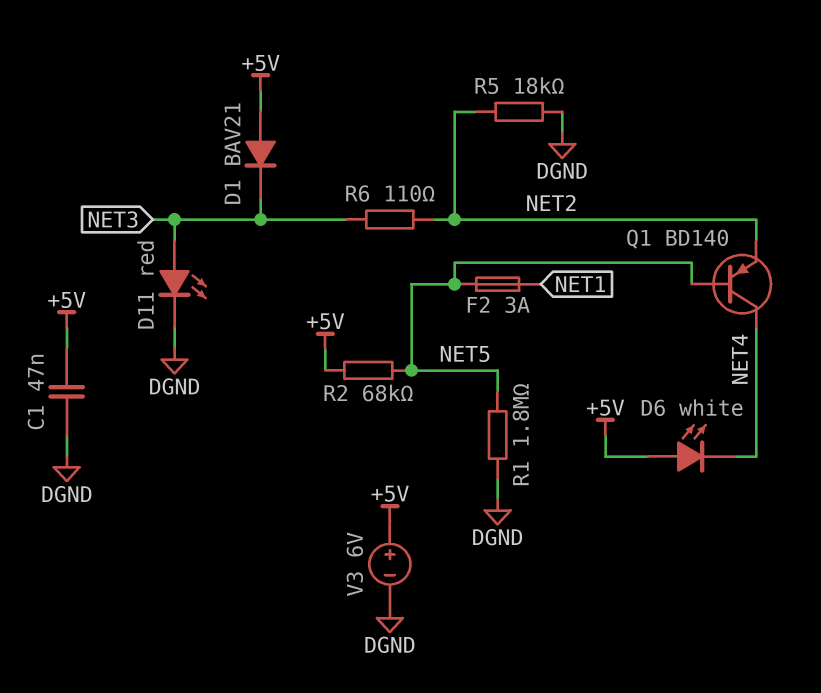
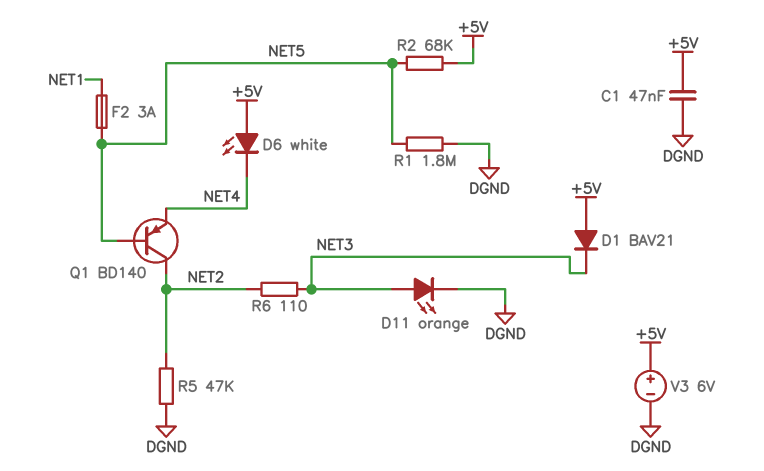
D11: LED red (A NET3, K DGND) -> LED orange (A NET3, K DGND)
Q1: PNP BD140 (B NET5, C NET4, E NET2) -> PNP BD140 (B NET5, C NET2, E NET4)
R5: 18k (DGND, NET2) -> 47k (DGND, NET2)

